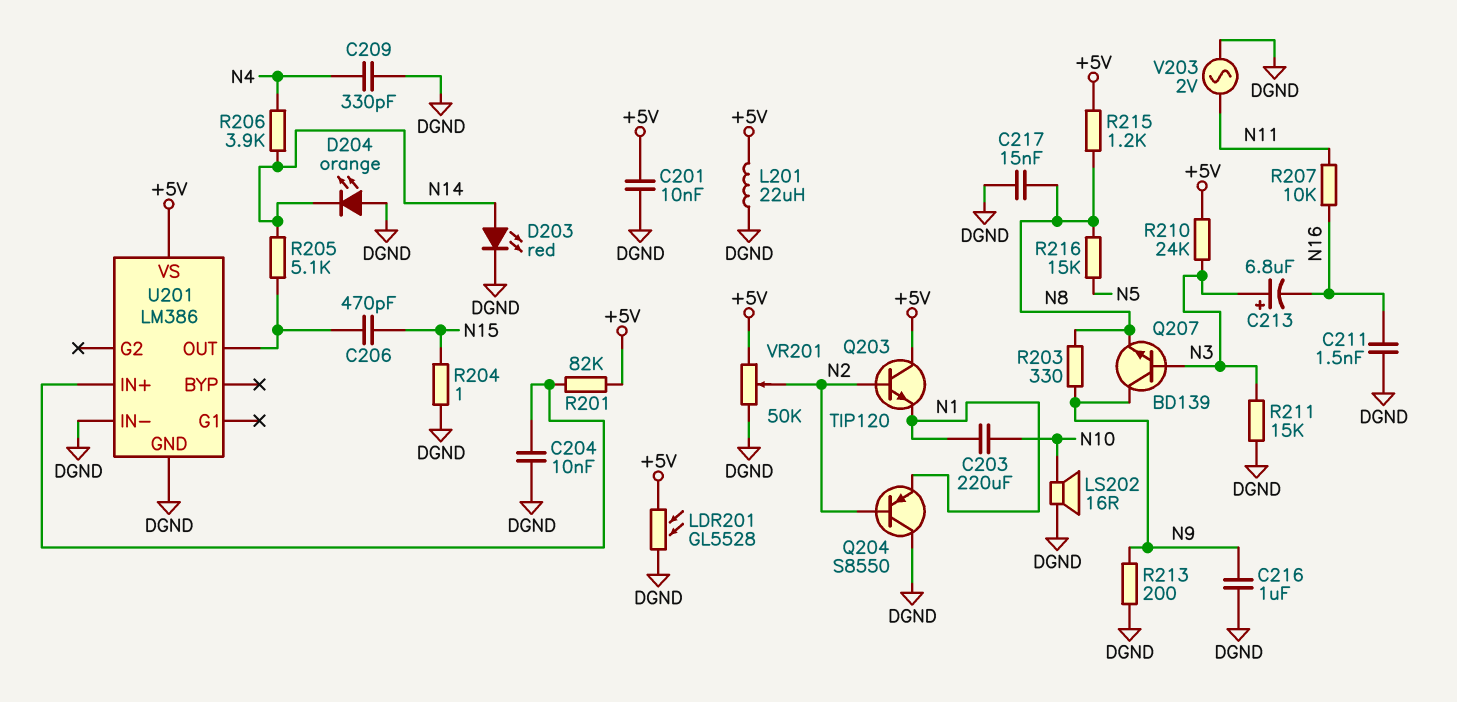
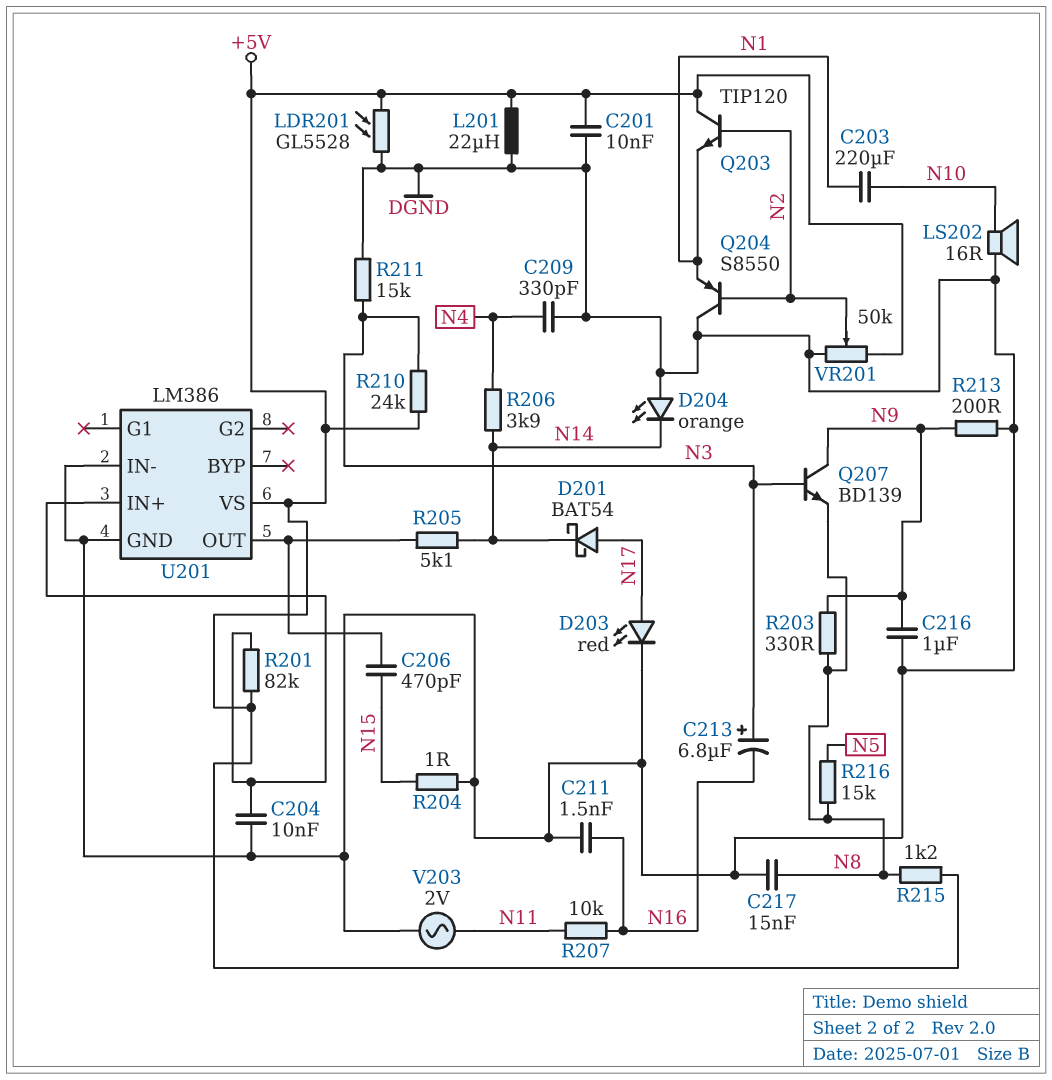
D201: none -> schottky BAT54 (A N17, K N14)
D203: LED red (A N14, K DGND) -> LED red (A N17, K DGND)

